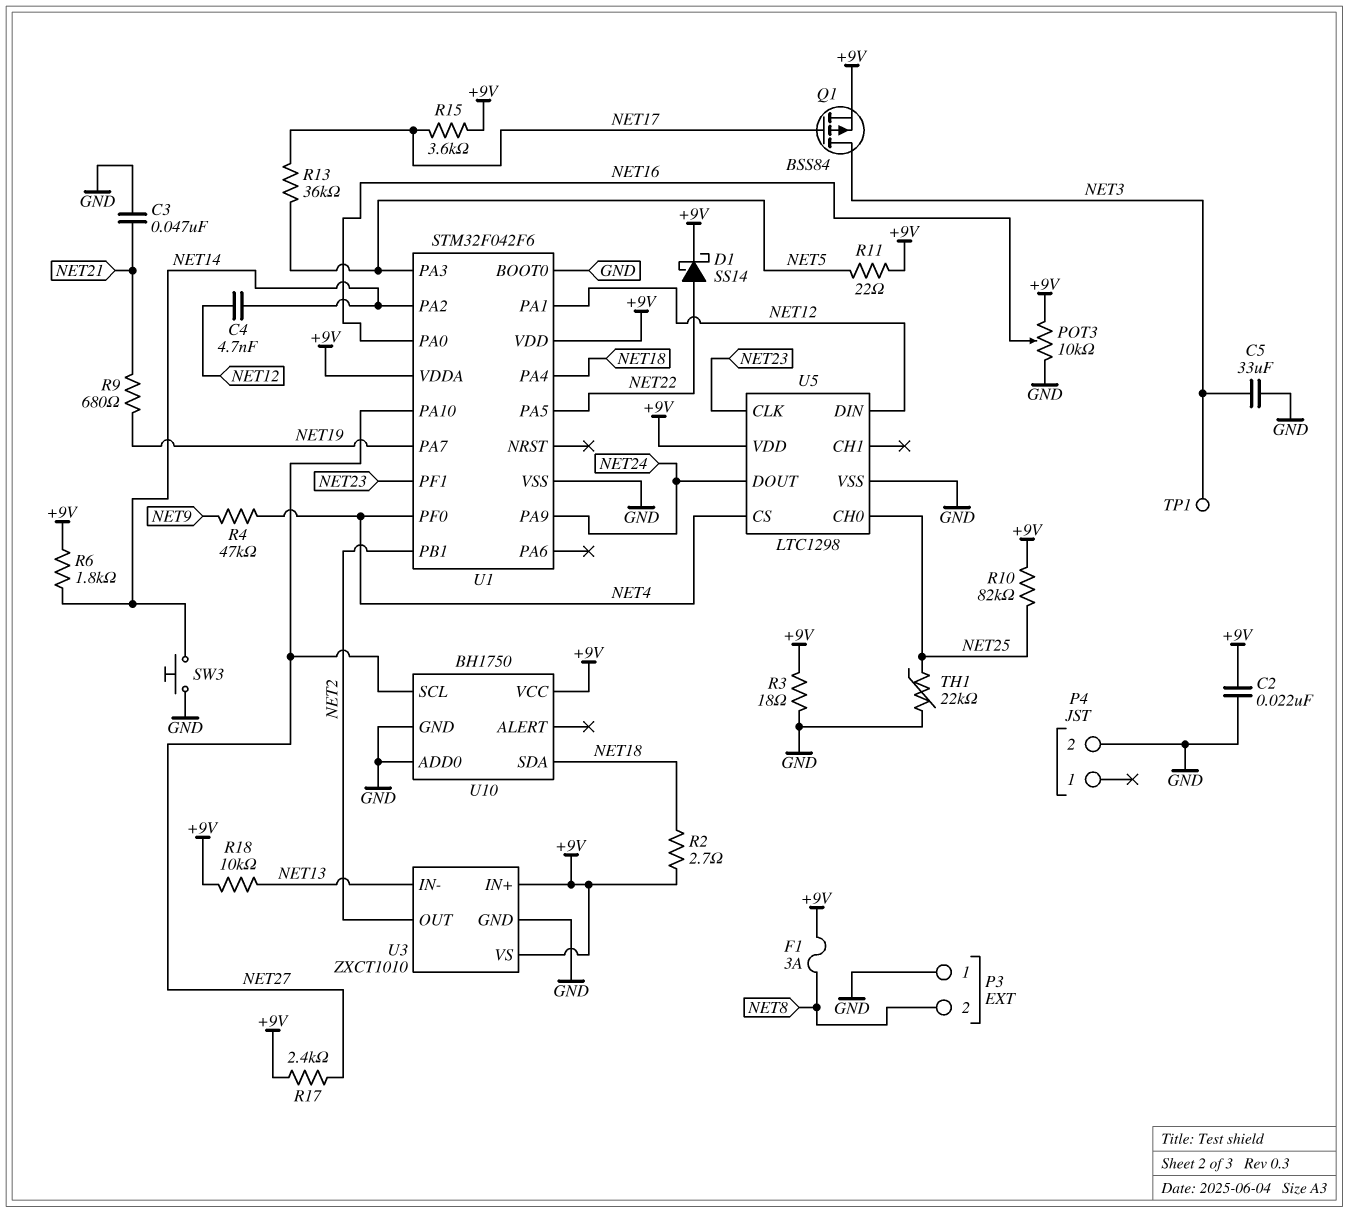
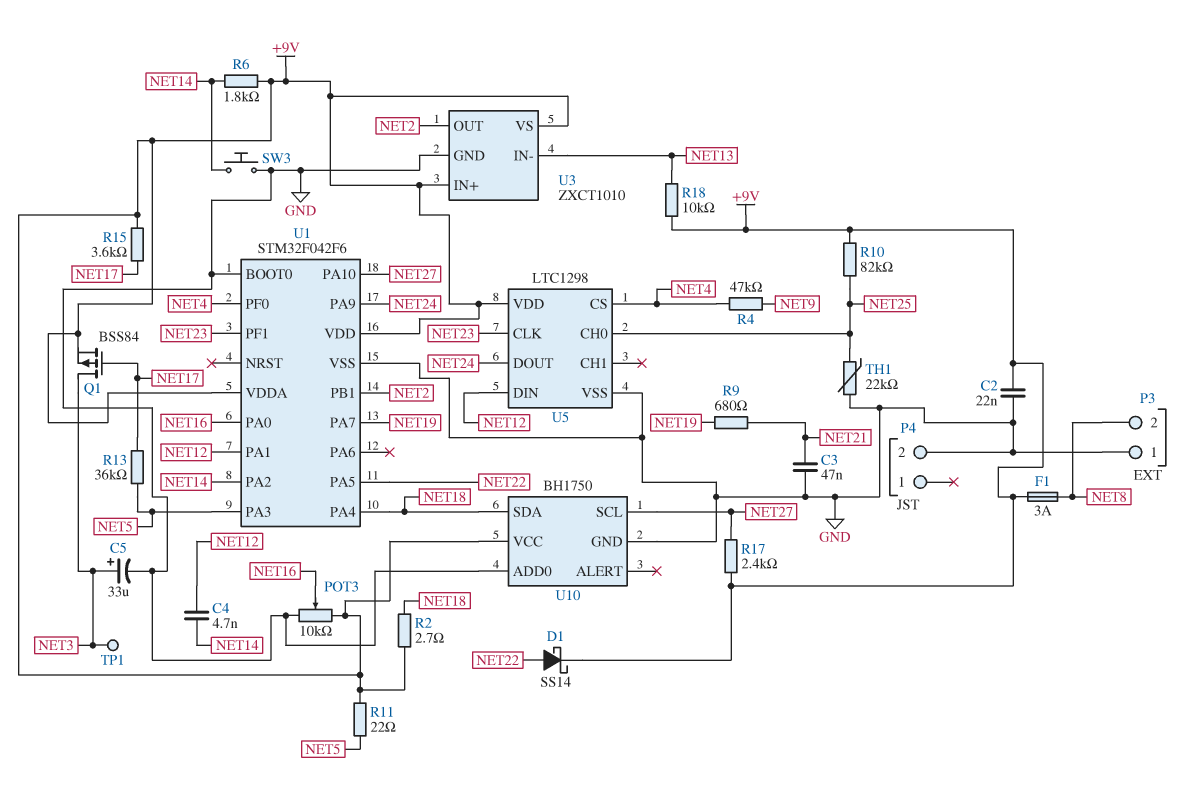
C5: 33uF (GND, NET3) -> 33uF (plus NET3, minus GND)
R3: 18 (+9V, GND) -> none

